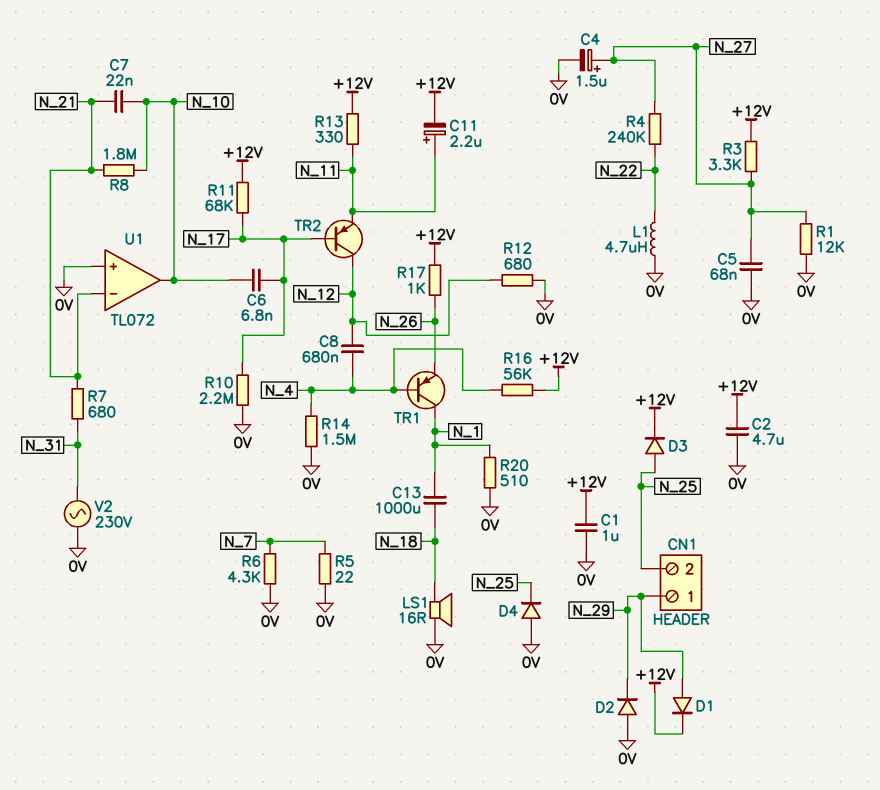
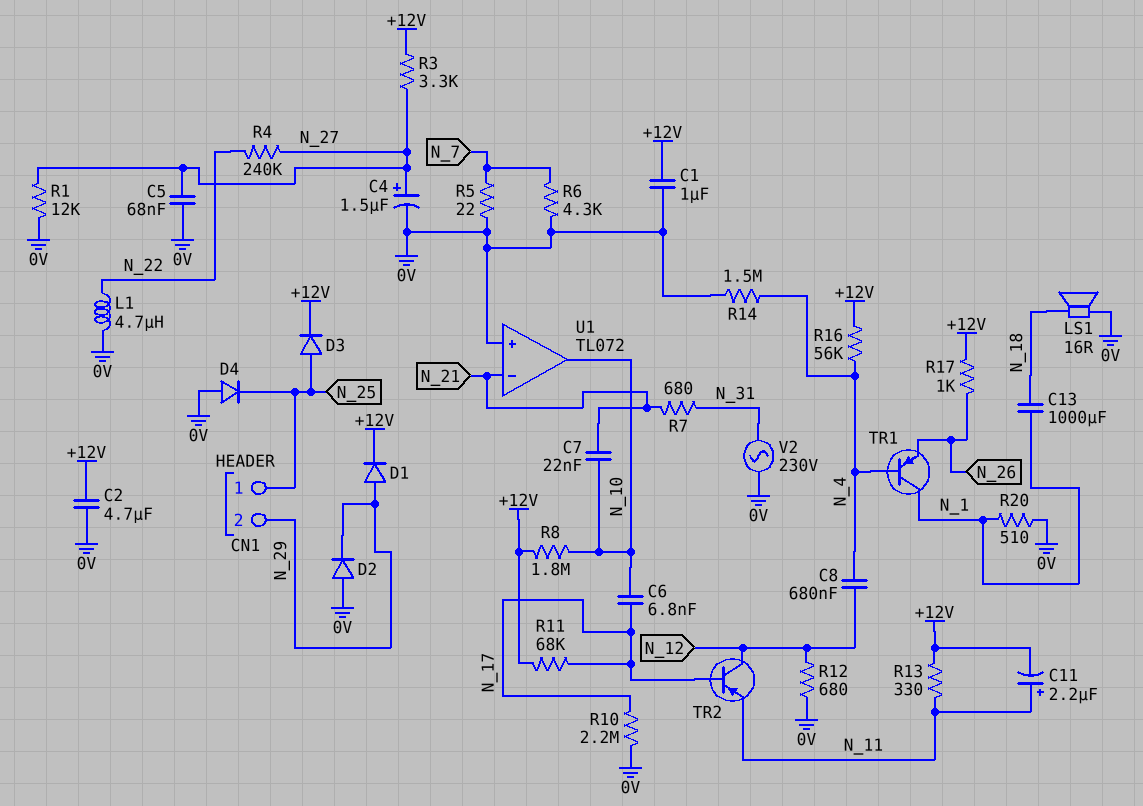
CN1 pin 1: N_29 -> N_25
CN1 pin 2: N_25 -> N_29
R8: 1.8M (N_10, N_21) -> 1.8M (+12V, N_10)

